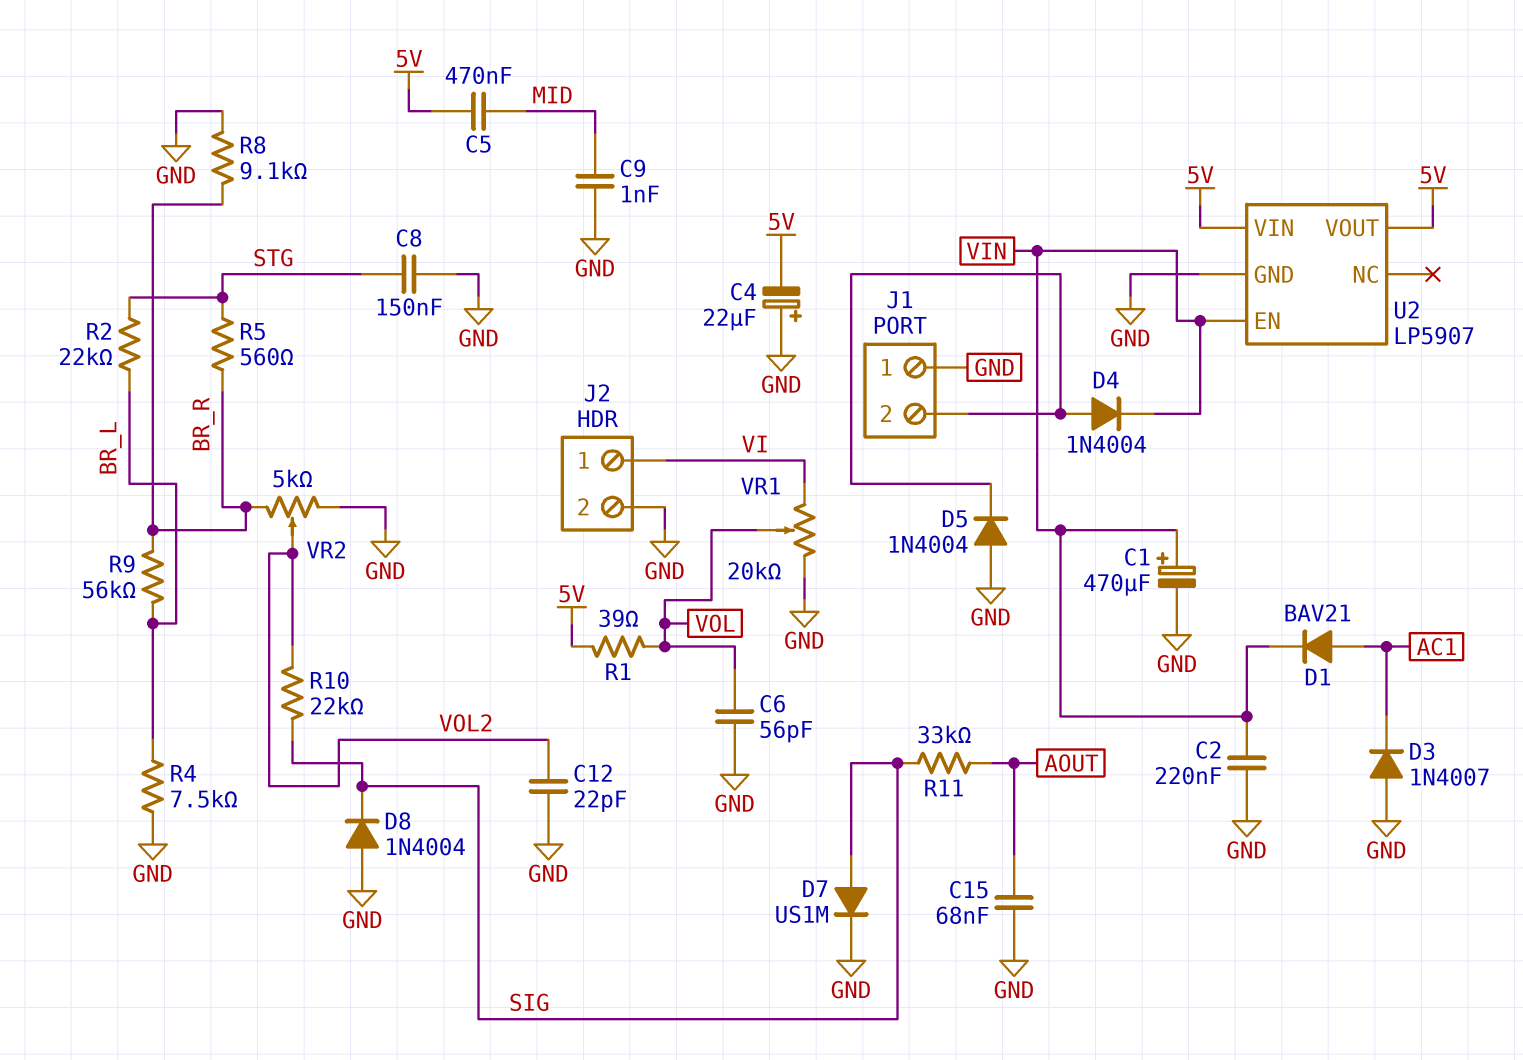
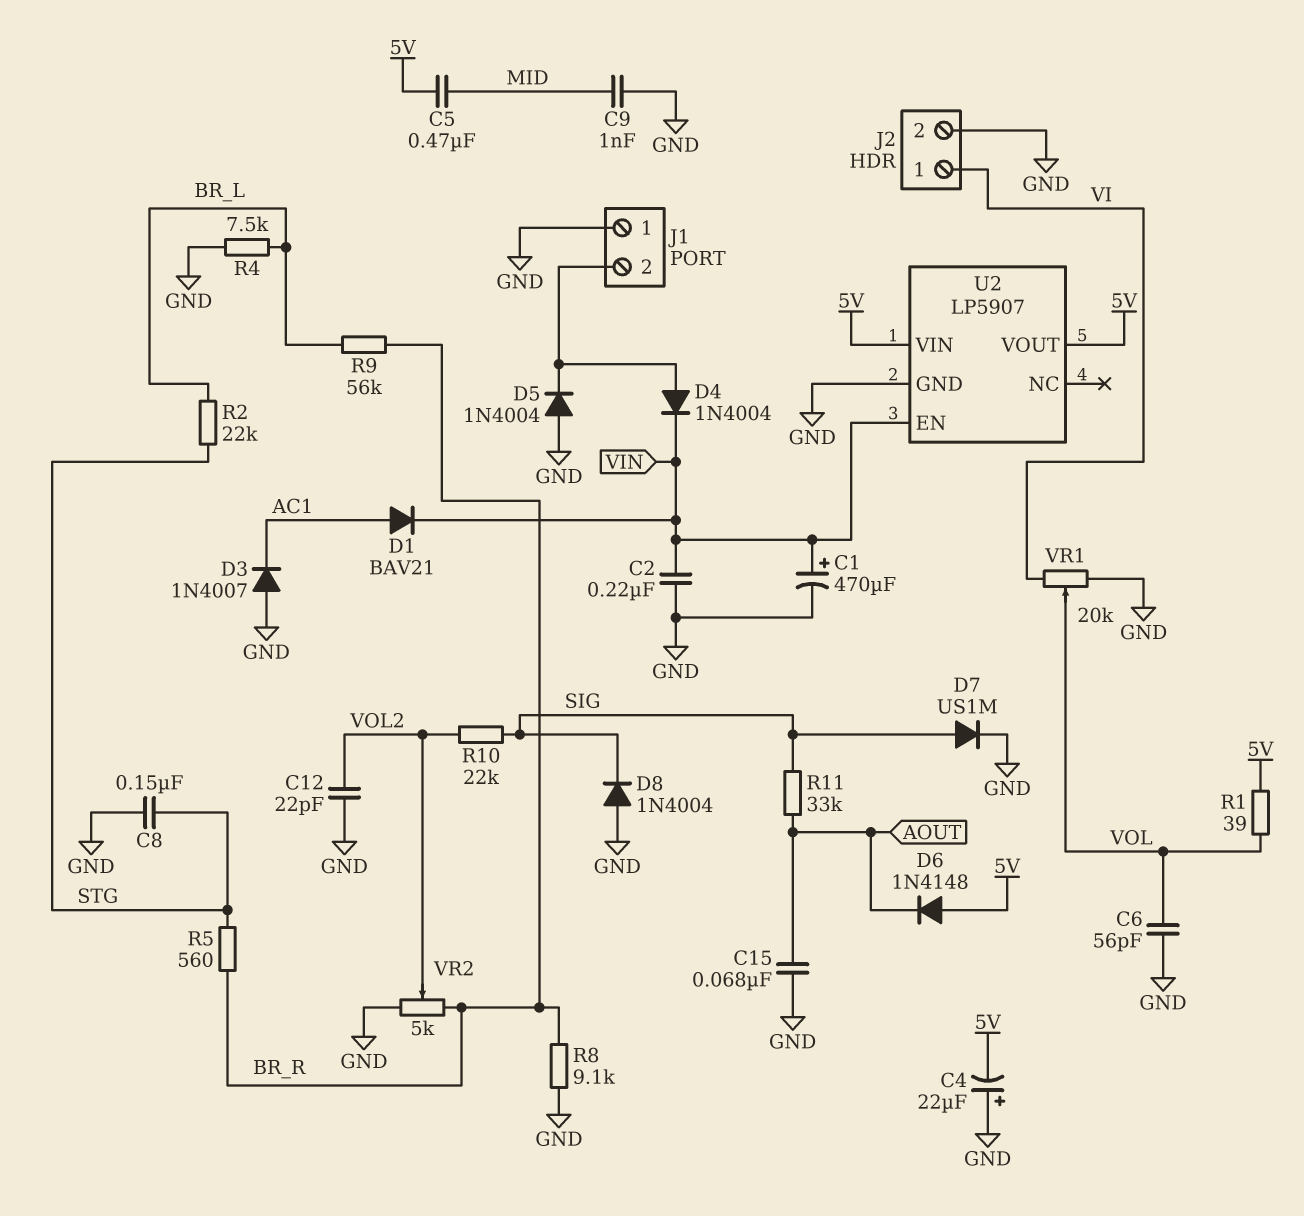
D6: none -> diode 1N4148 (A 5V, K AOUT)

